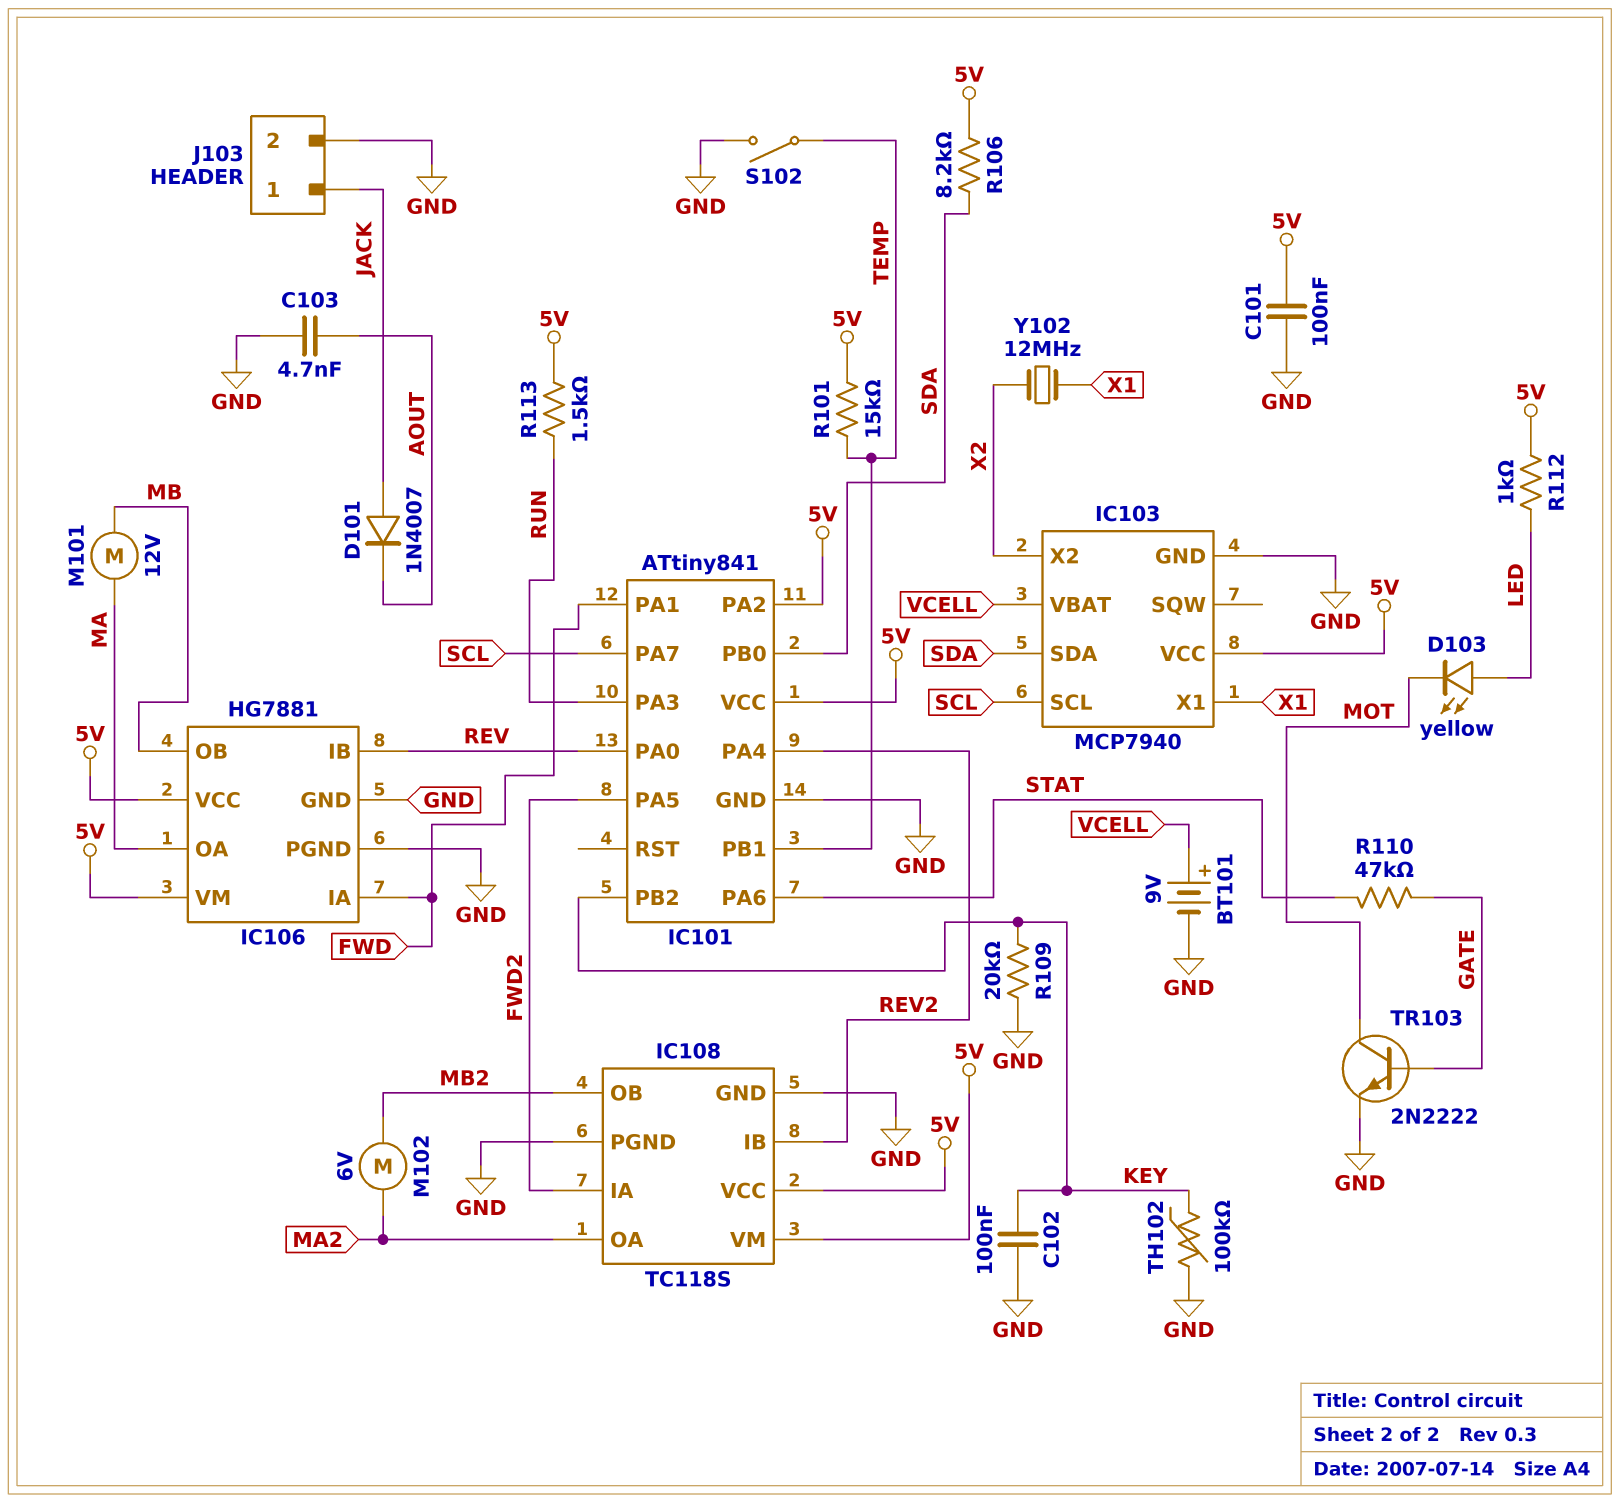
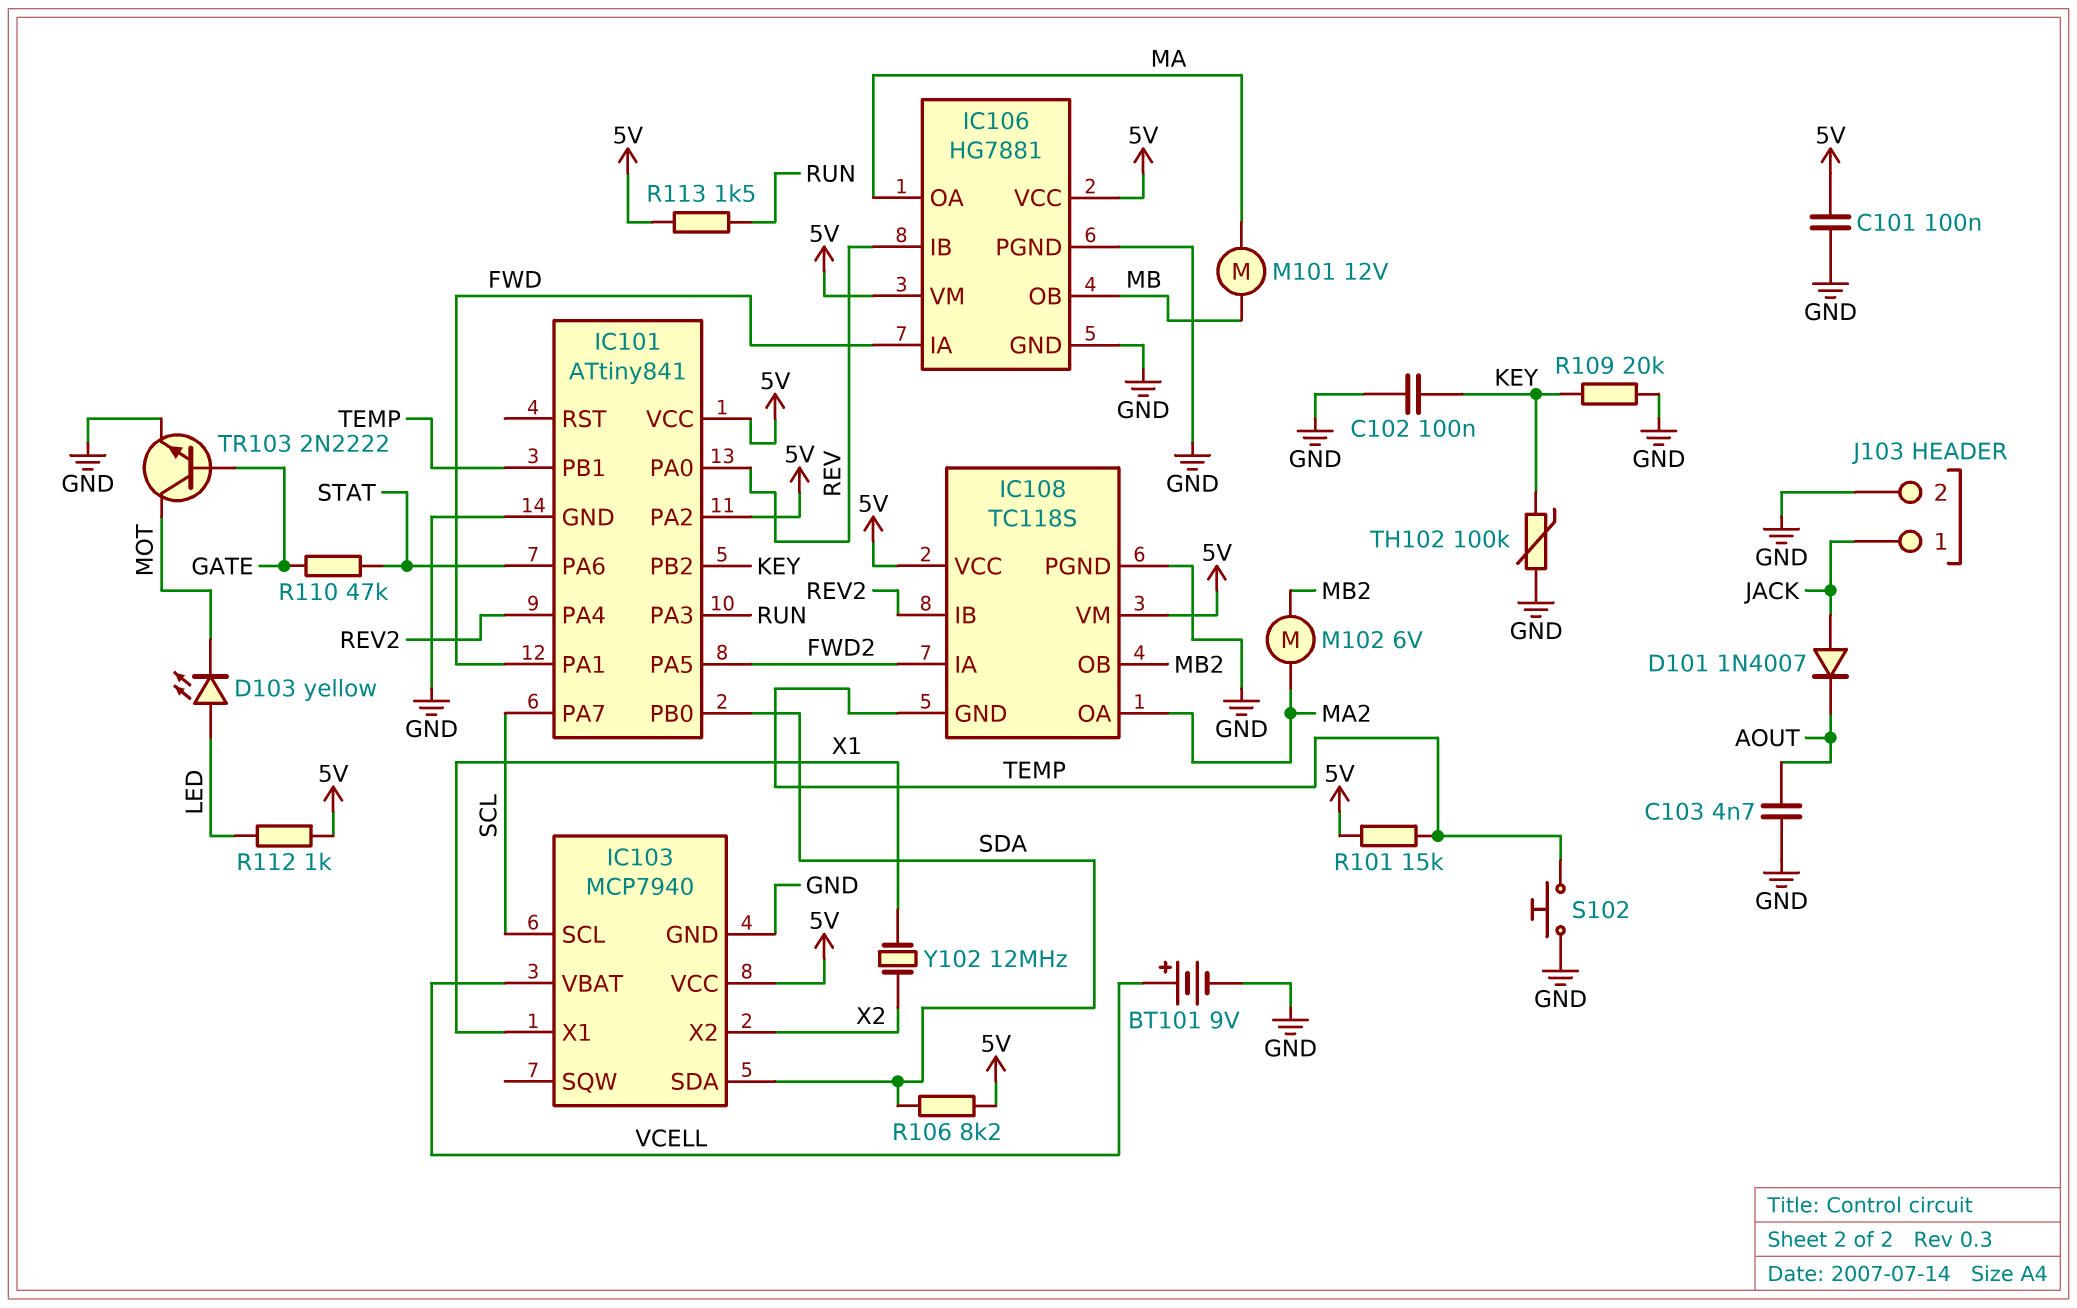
IC108 pin GND: GND -> TEMP
S102: switch (GND, TEMP) -> button (GND, TEMP)

